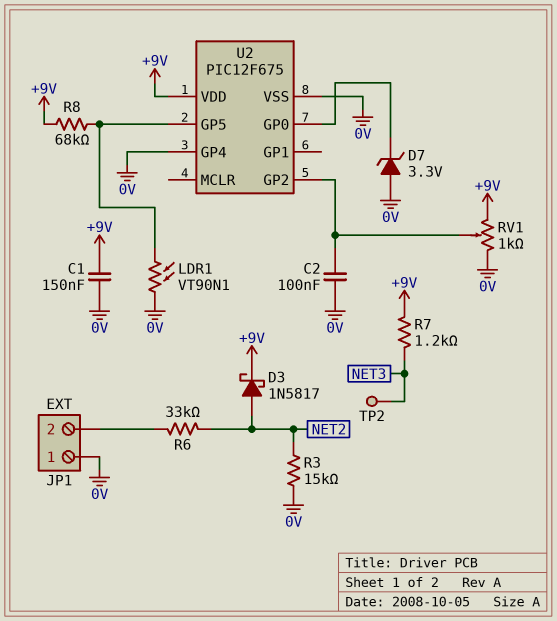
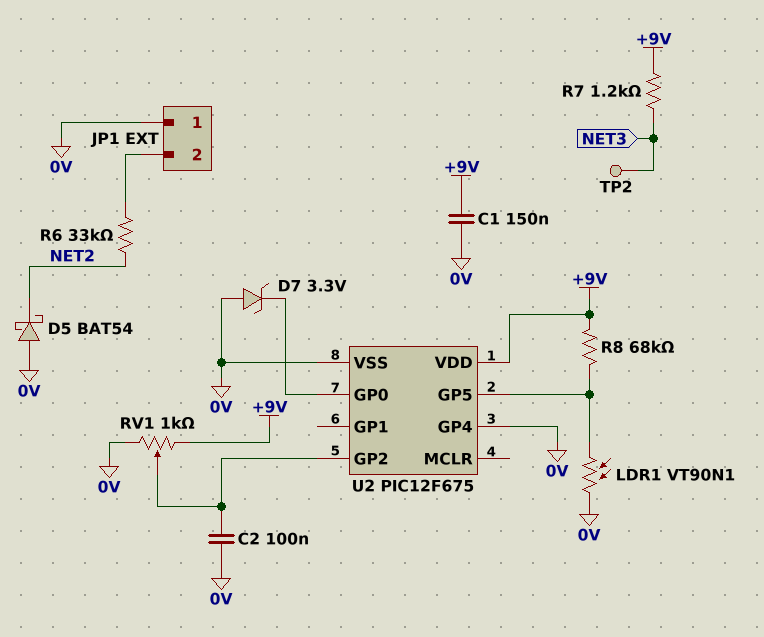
D3: schottky 1N5817 (A NET2, K +9V) -> none
D5: none -> schottky BAT54 (A 0V, K NET2)
R3: 15k (0V, NET2) -> none

